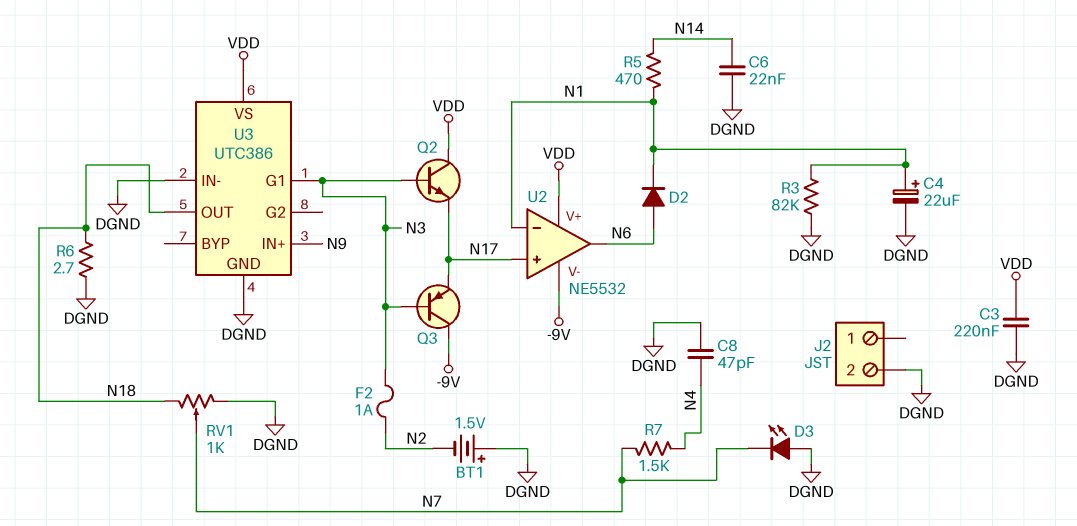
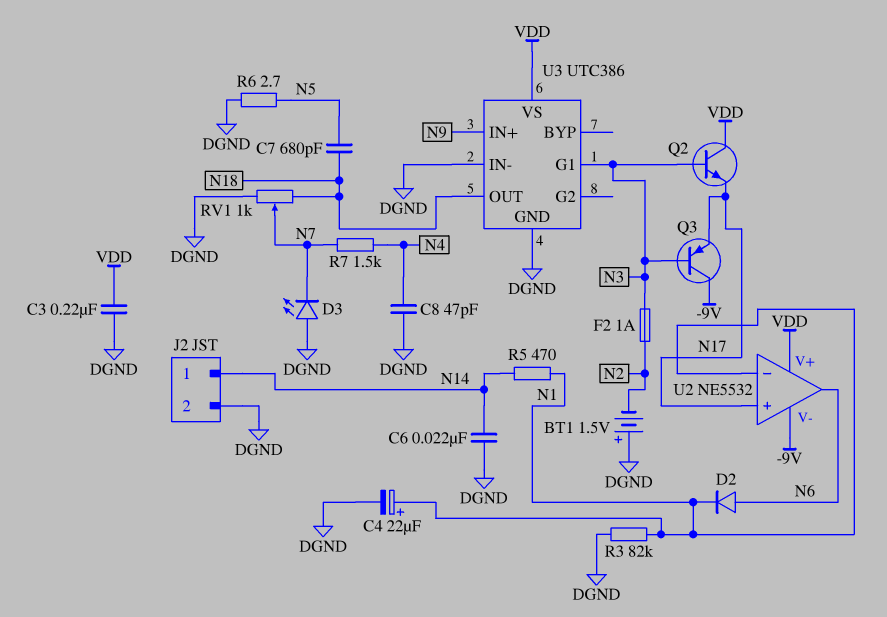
C7: none -> 680pF (N5, N18)
J2 pin 1: none -> N14
R6: 2.7 (DGND, N18) -> 2.7 (DGND, N5)

